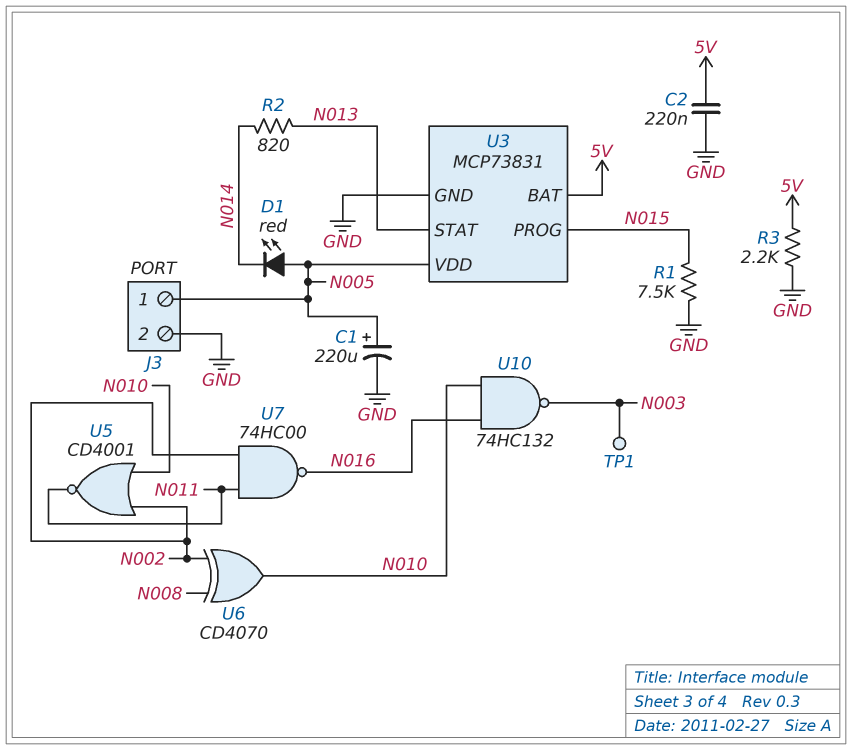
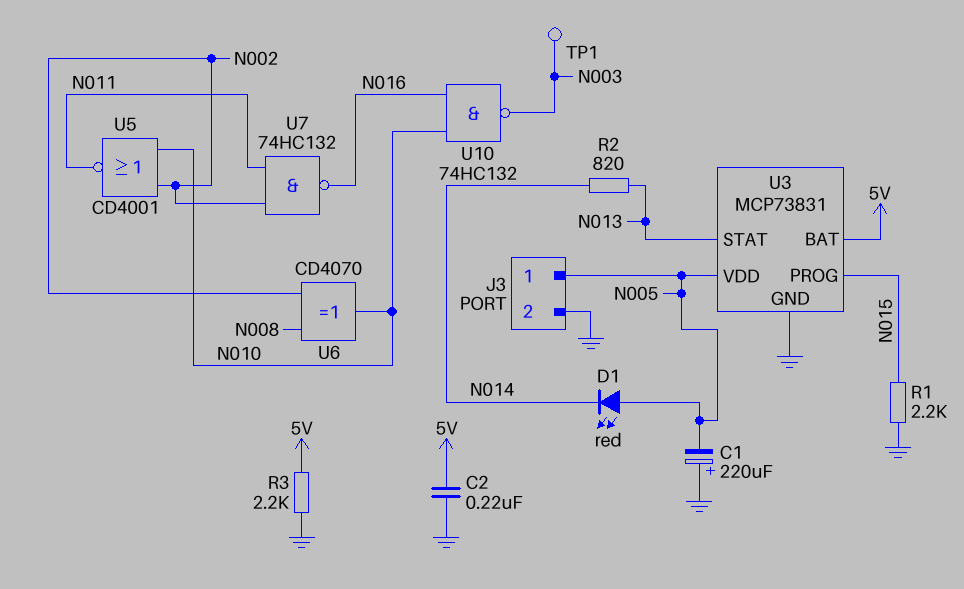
C1: 220uF (plus N005, minus GND) -> 220uF (plus GND, minus N005)
R1: 7.5k (GND, N015) -> 2.2k (GND, N015)
U7: NAND 74HC00 (in N002, in N011, out N016) -> NAND 74HC132 (in N002, in N011, out N016)

